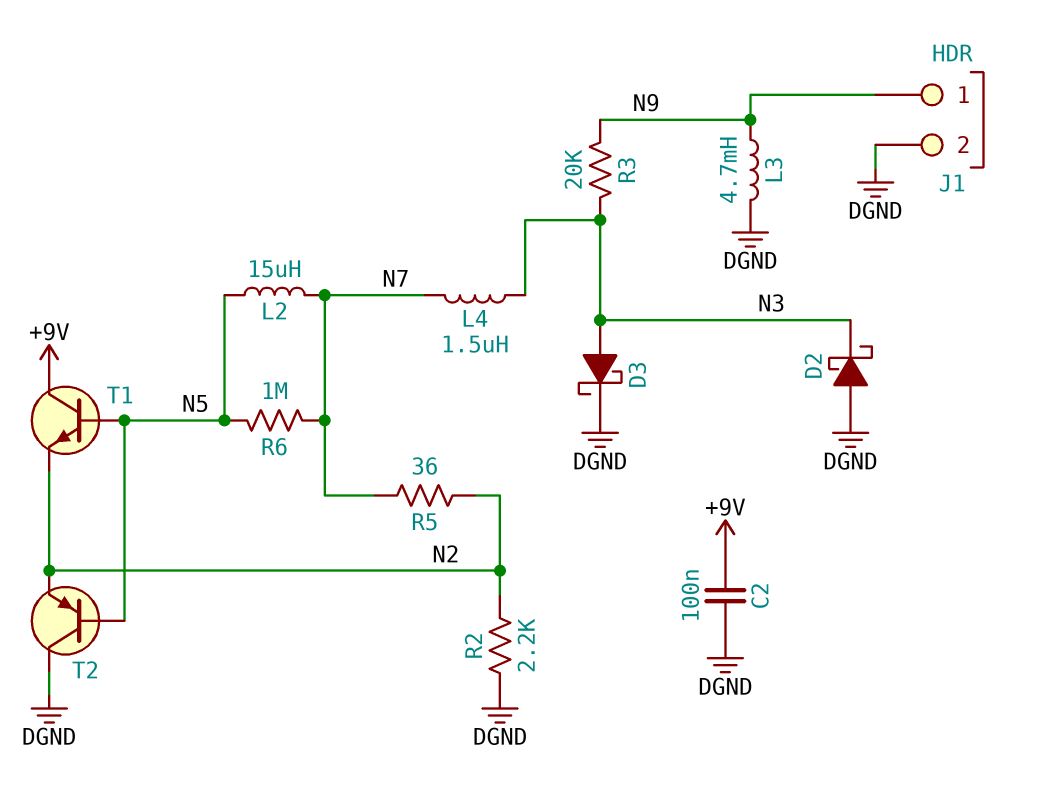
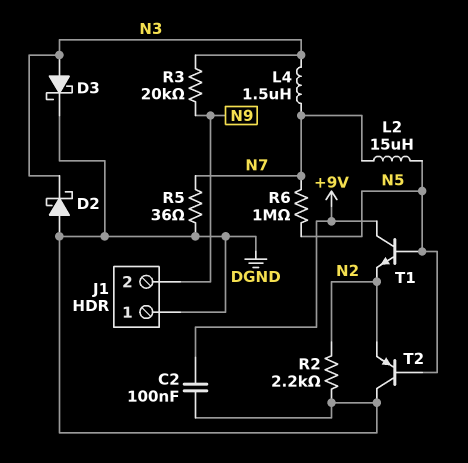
J1 pin 1: N9 -> DGND
J1 pin 2: DGND -> N9
L3: 4.7mH (DGND, N9) -> none
R5: 36 (N2, N7) -> 36 (DGND, N7)

